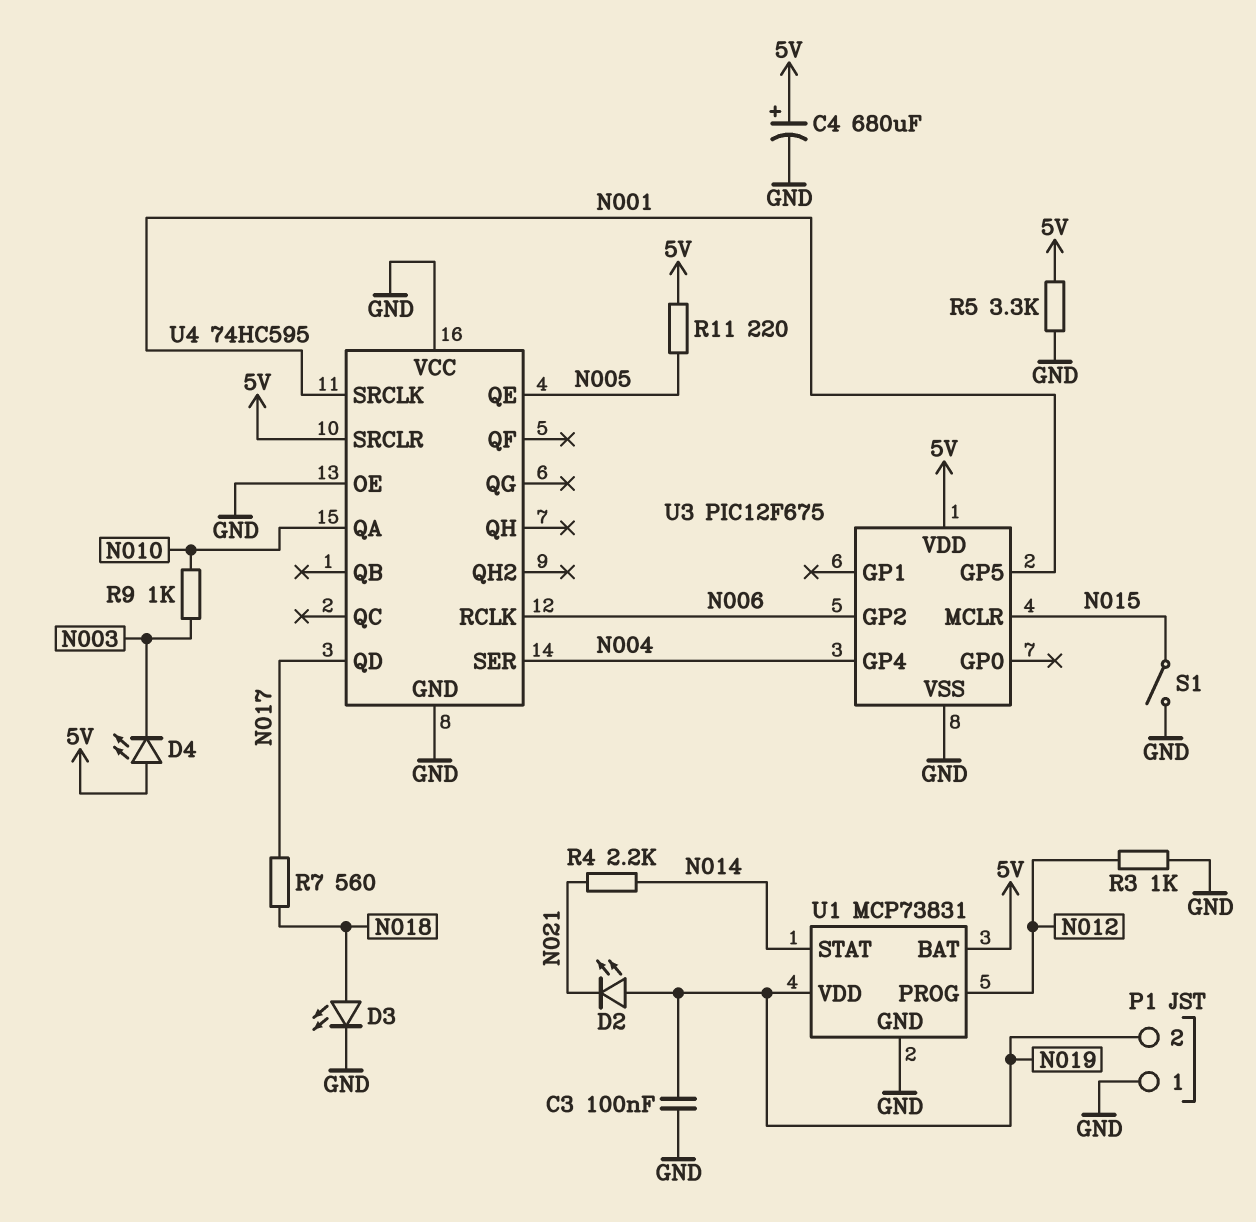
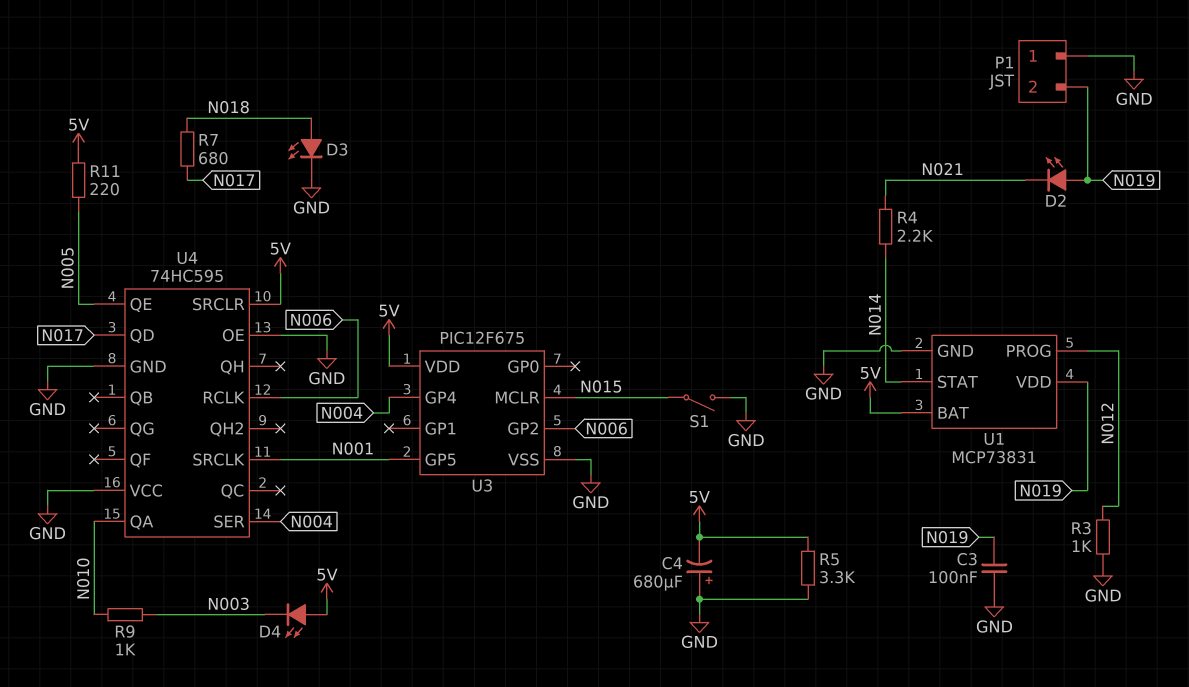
C4: 680uF (plus 5V, minus GND) -> 680uF (plus GND, minus 5V)
R7: 560 (N017, N018) -> 680 (N017, N018)

